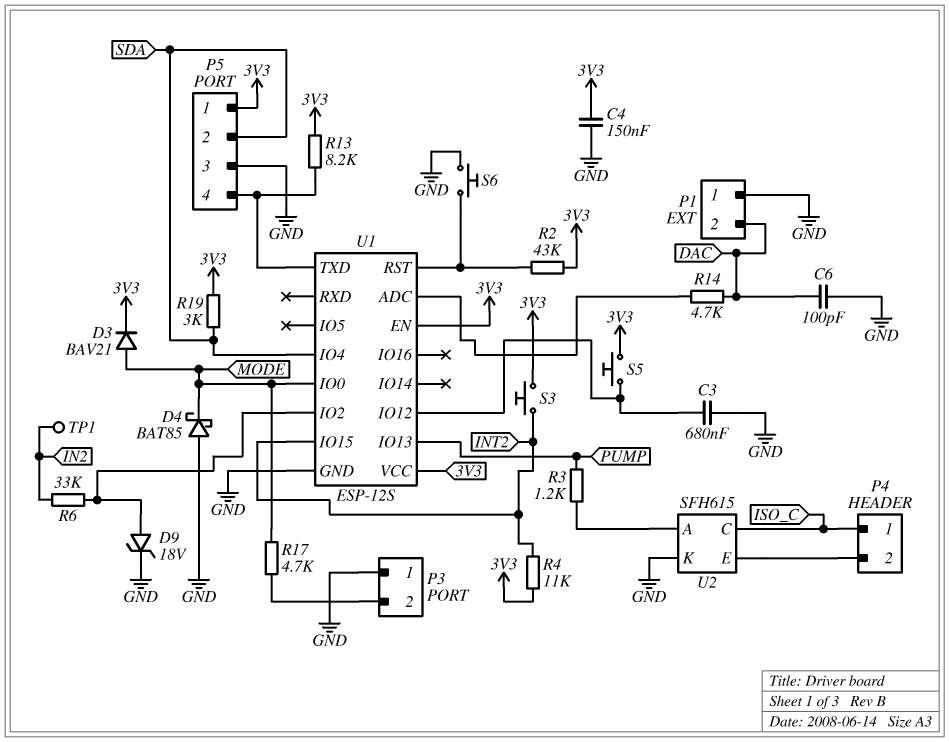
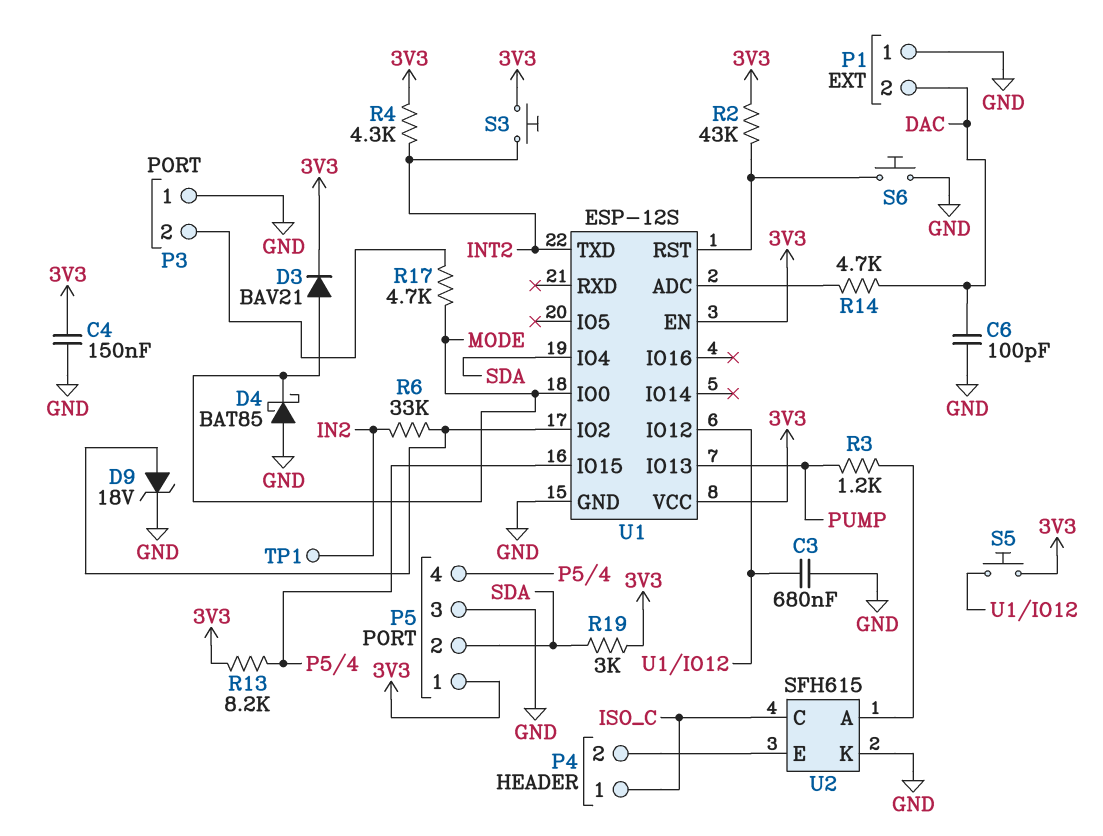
R4: 11k (3V3, INT2) -> 4.3k (3V3, INT2)
U1 pin IO15: INT2 -> P5/4
U1 pin TXD: P5/4 -> INT2

